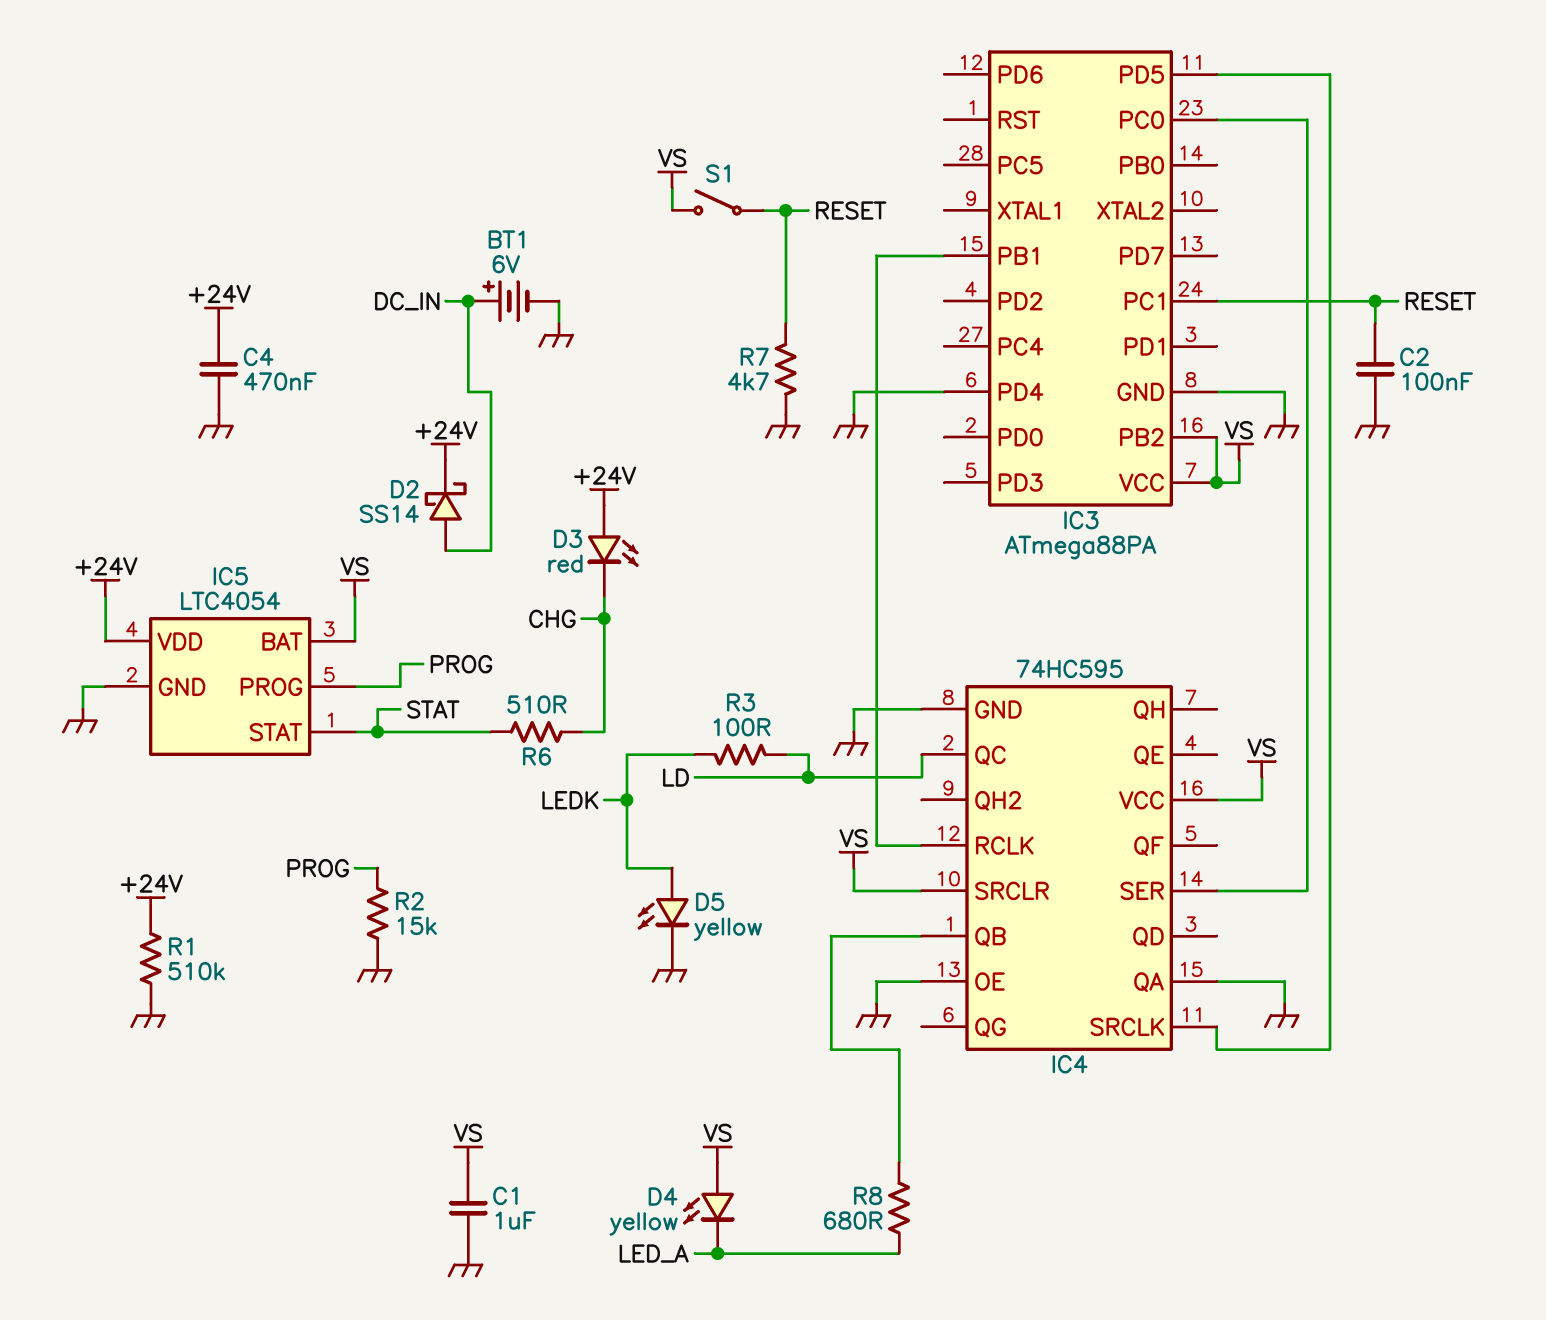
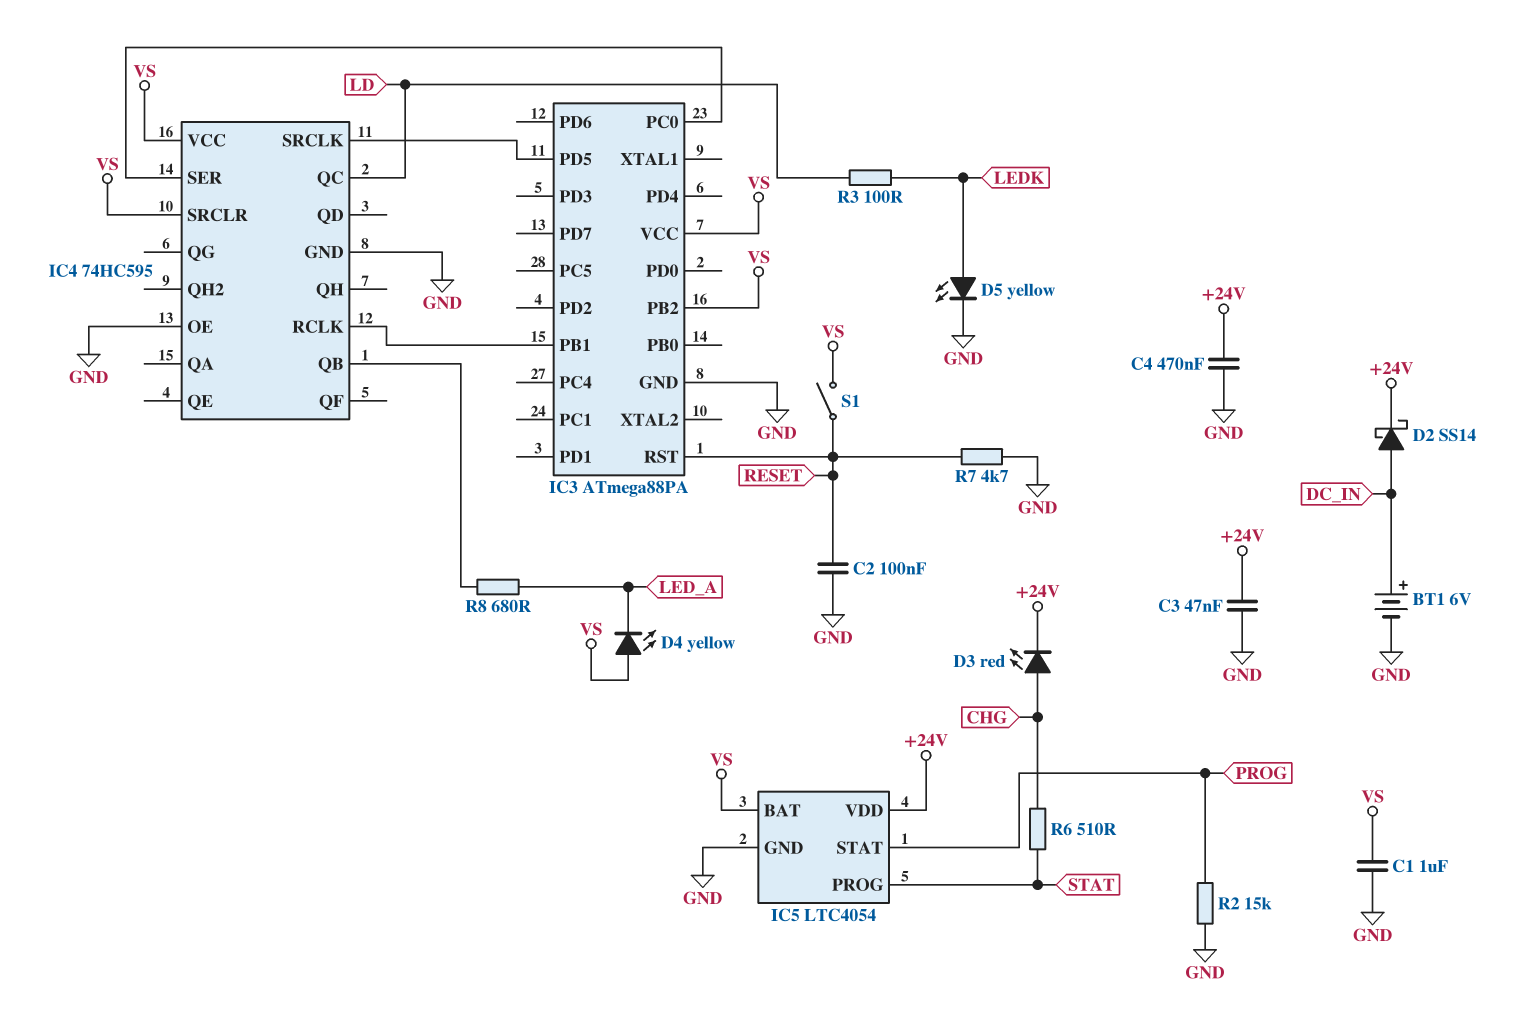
C3: none -> 47nF (+24V, GND)
D3: LED red (A +24V, K CHG) -> LED red (A CHG, K +24V)
IC3 pin PC1: RESET -> none
IC3 pin PD4: GND -> none
IC3 pin RST: none -> RESET
IC4 pin QA: GND -> none
IC5 pin PROG: PROG -> STAT
IC5 pin STAT: STAT -> PROG
R1: 510k (+24V, GND) -> none

